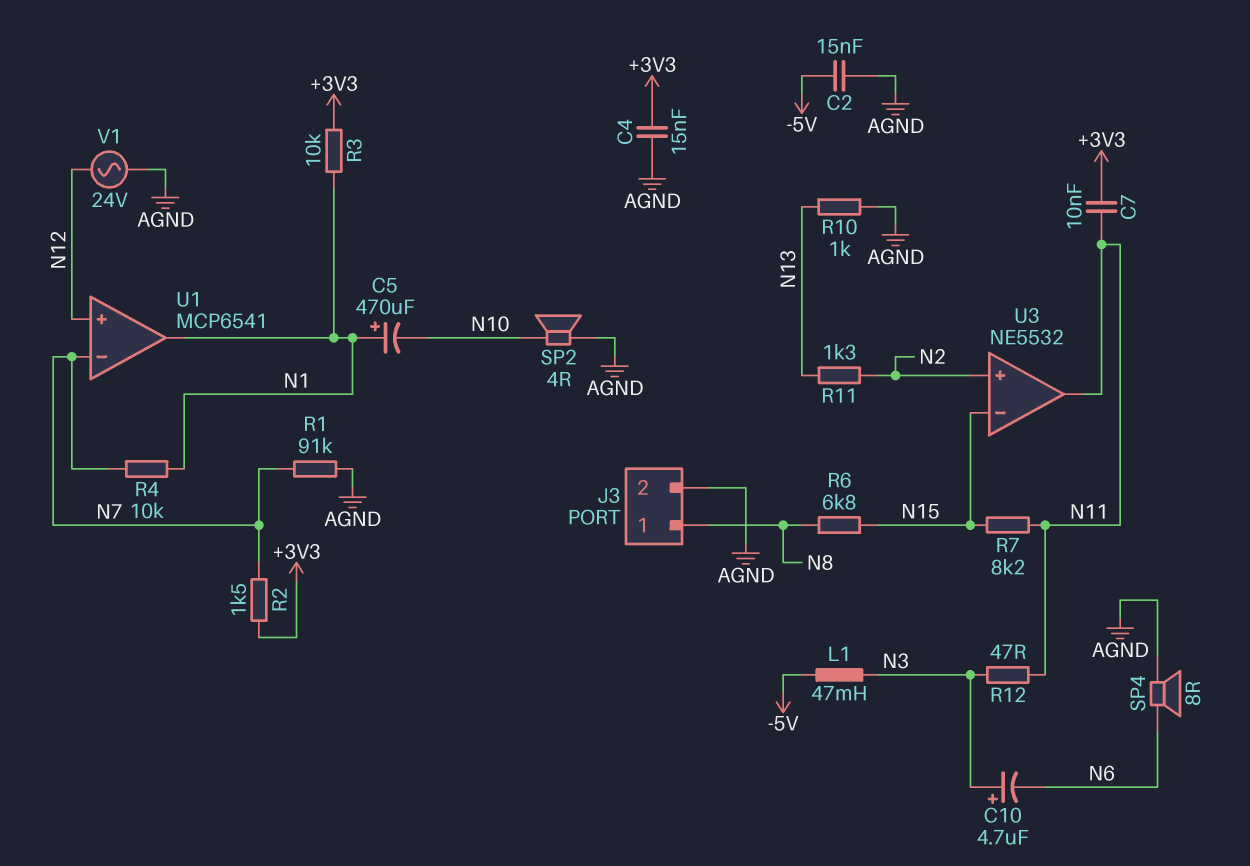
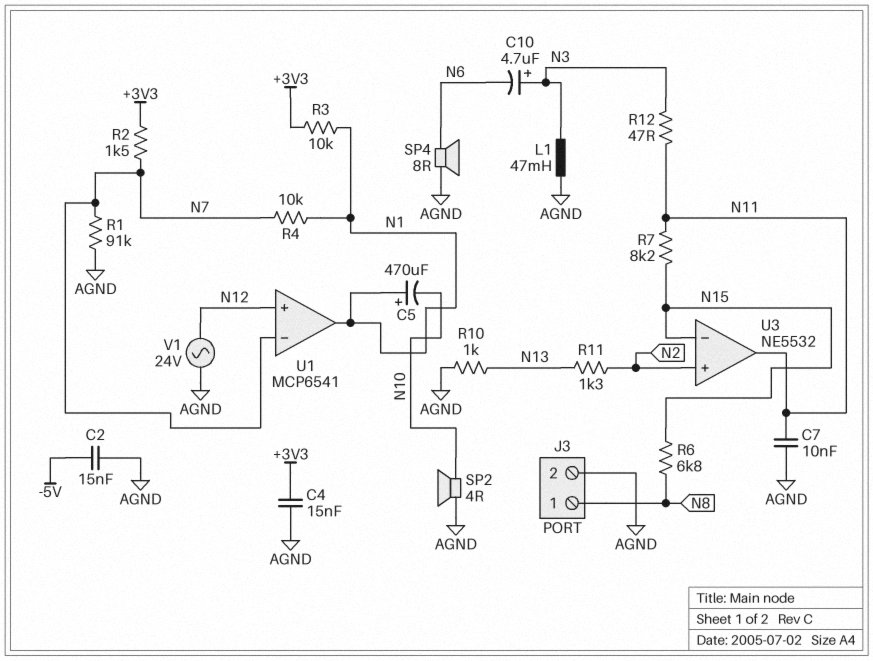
C7: 10nF (+3V3, N11) -> 10nF (AGND, N11)
L1: 47mH (-5V, N3) -> 47mH (AGND, N3)

